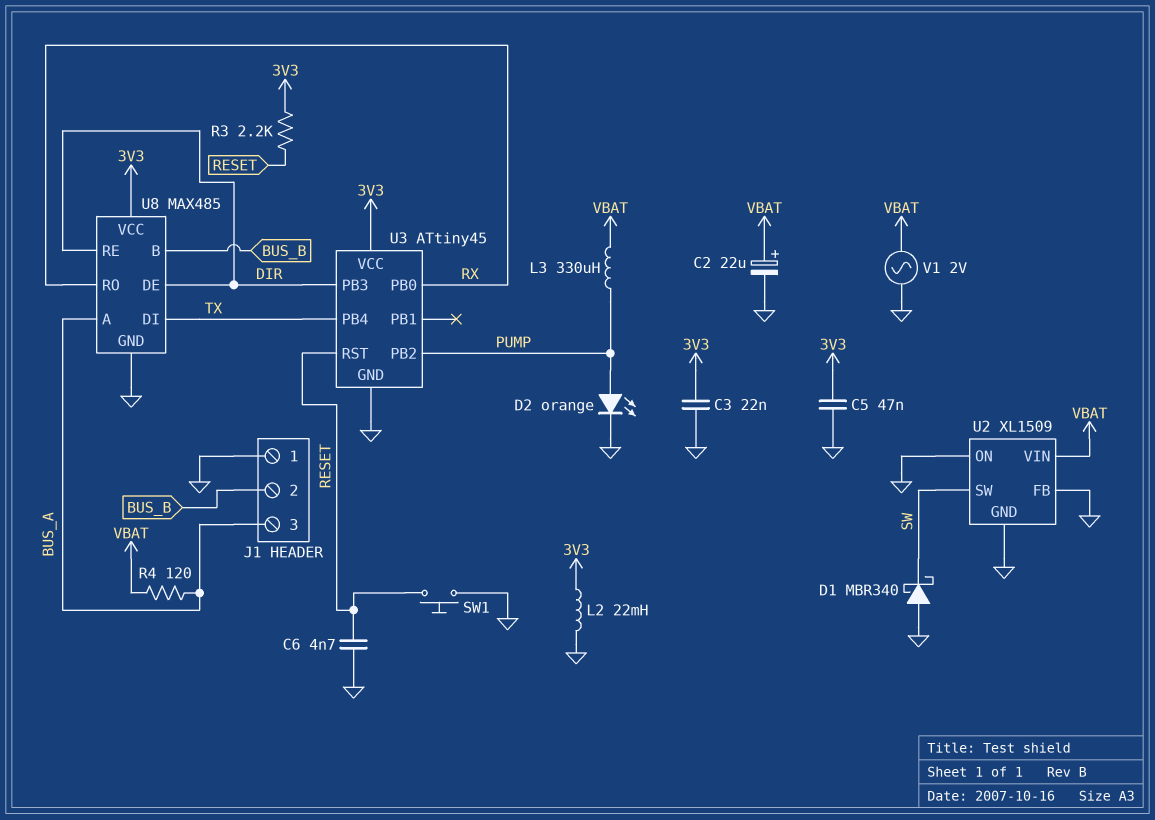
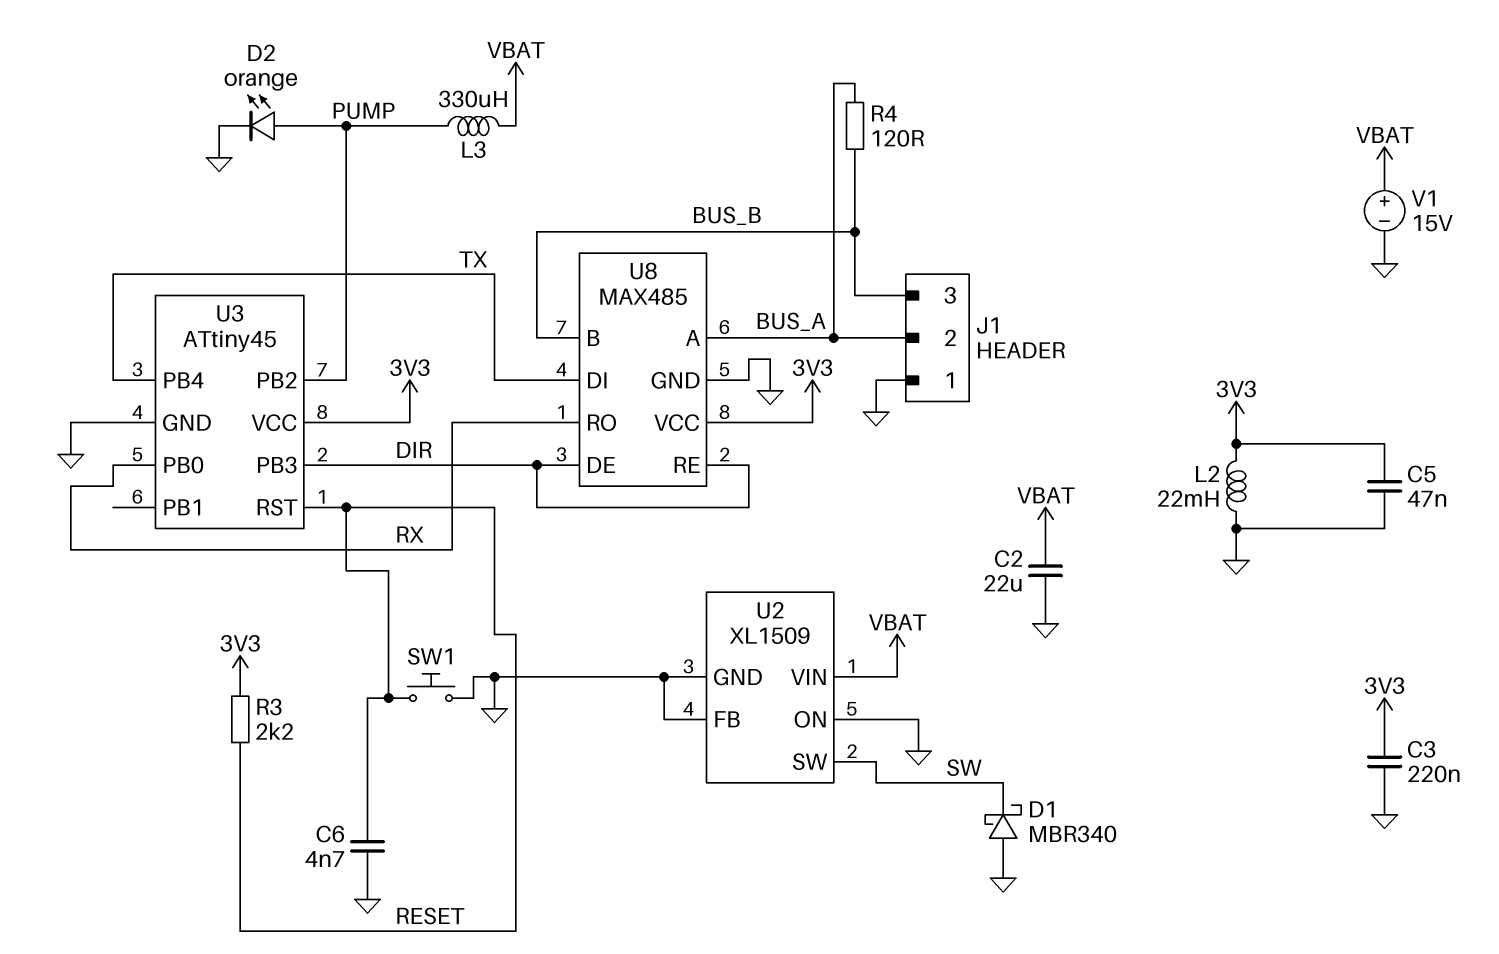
C2: 22uF (plus VBAT, minus GND) -> 22uF (GND, VBAT)
C3: 22nF (3V3, GND) -> 220nF (3V3, GND)
J1 pin 2: BUS_B -> BUS_A
J1 pin 3: BUS_A -> BUS_B
R4: 120 (BUS_A, VBAT) -> 120 (BUS_A, BUS_B)
V1: AC 2V (GND, VBAT) -> 15V (plus VBAT, minus GND)

